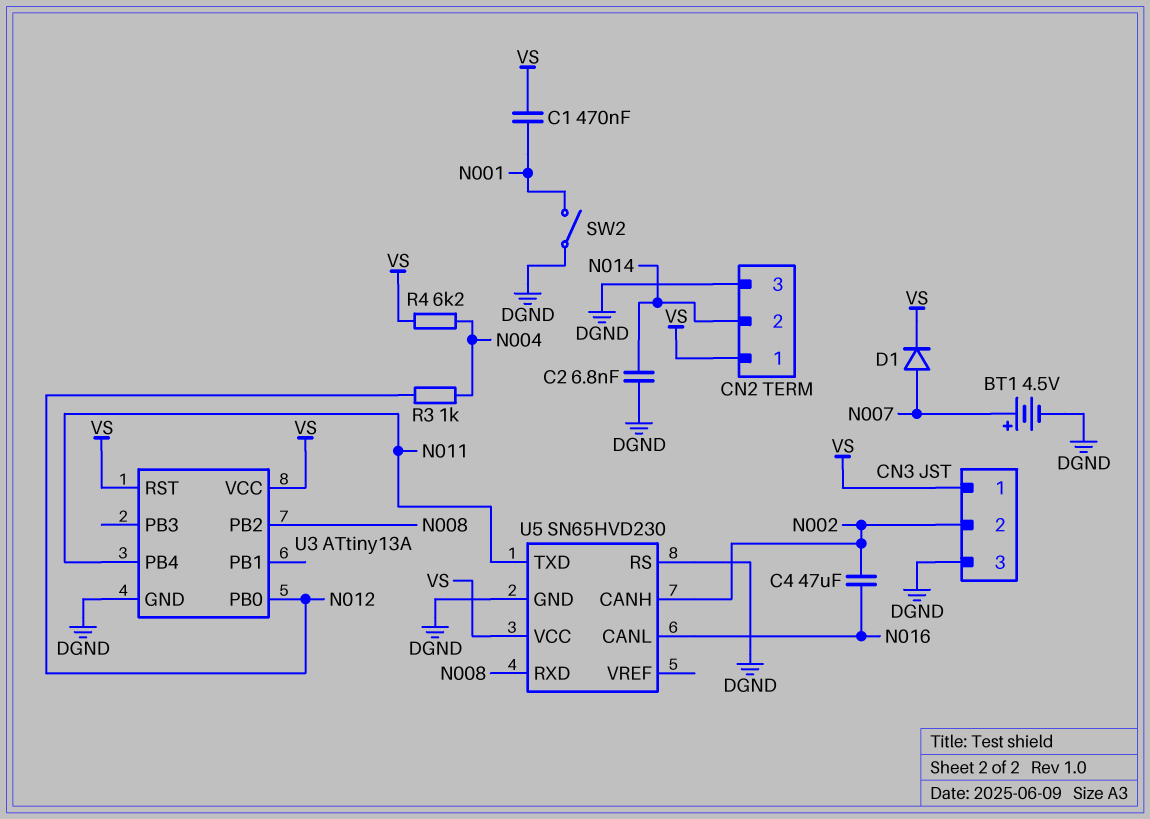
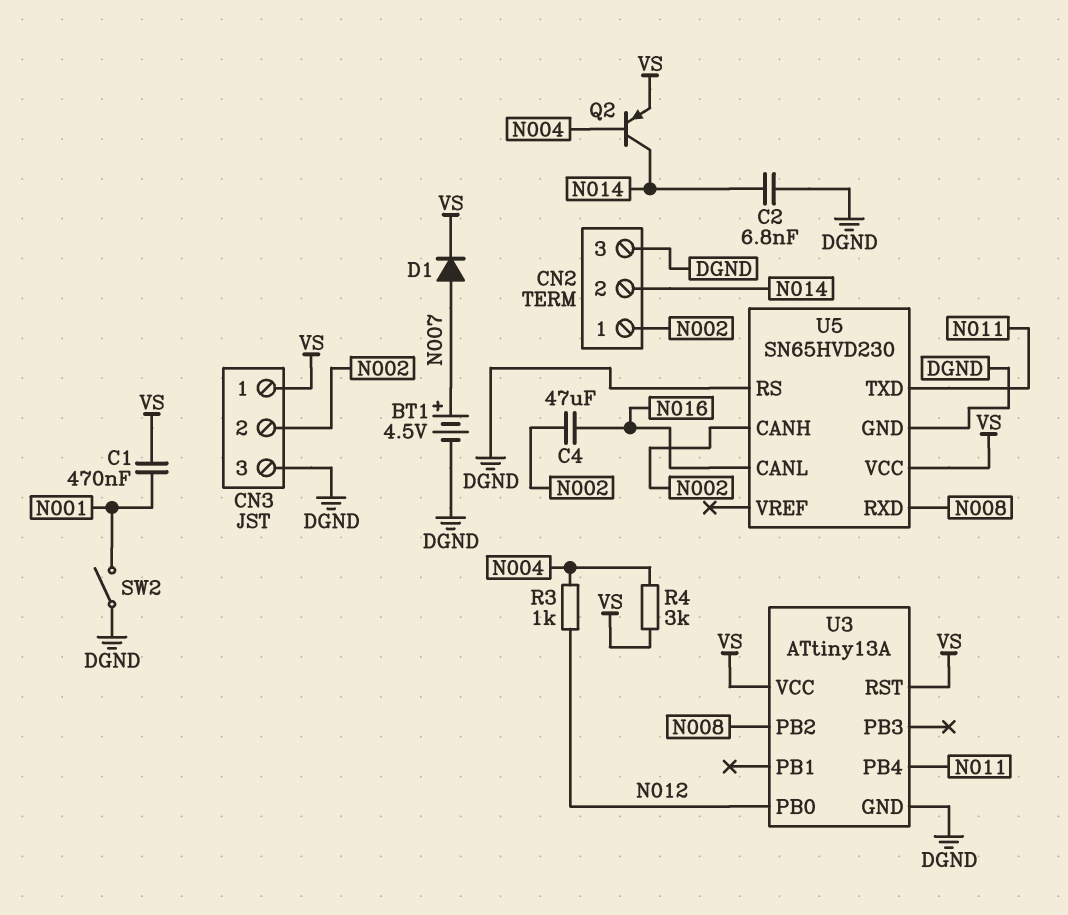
CN2 pin 1: VS -> N002
Q2: none -> PNP (B N004, C N014, E VS)
R4: 6.2k (N004, VS) -> 3k (N004, VS)

